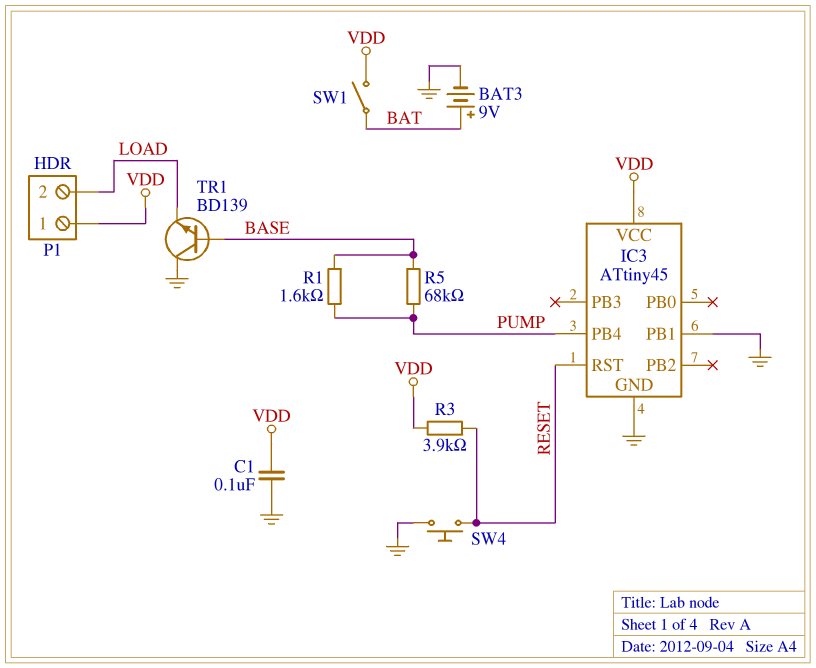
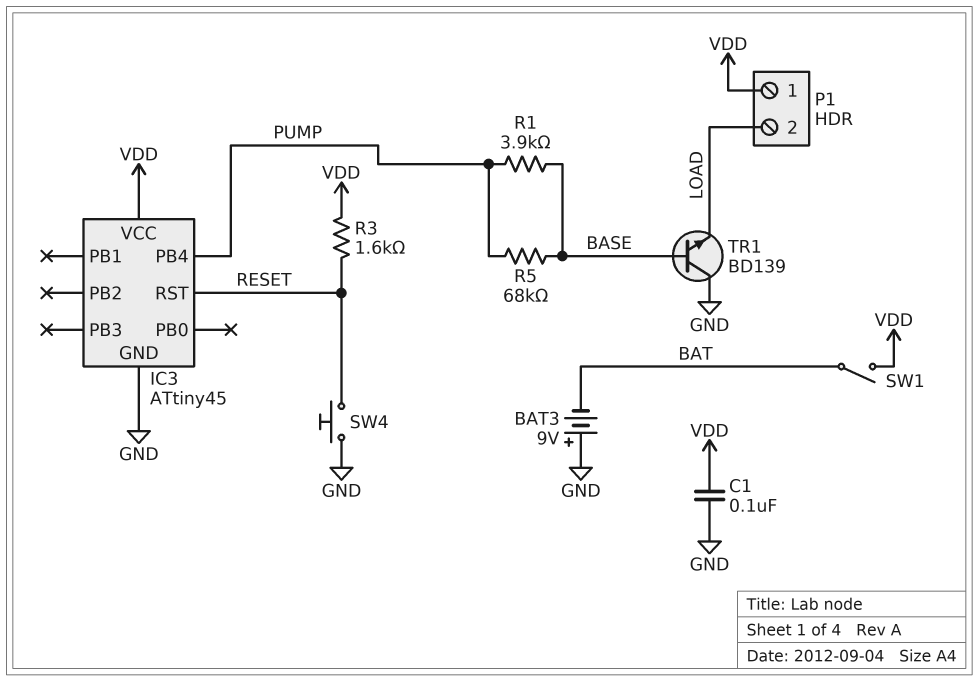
BAT3: 9V (plus BAT, minus GND) -> 9V (plus GND, minus BAT)
IC3 pin PB1: GND -> none
R1: 1.6k (BASE, PUMP) -> 3.9k (BASE, PUMP)
R3: 3.9k (RESET, VDD) -> 1.6k (RESET, VDD)

